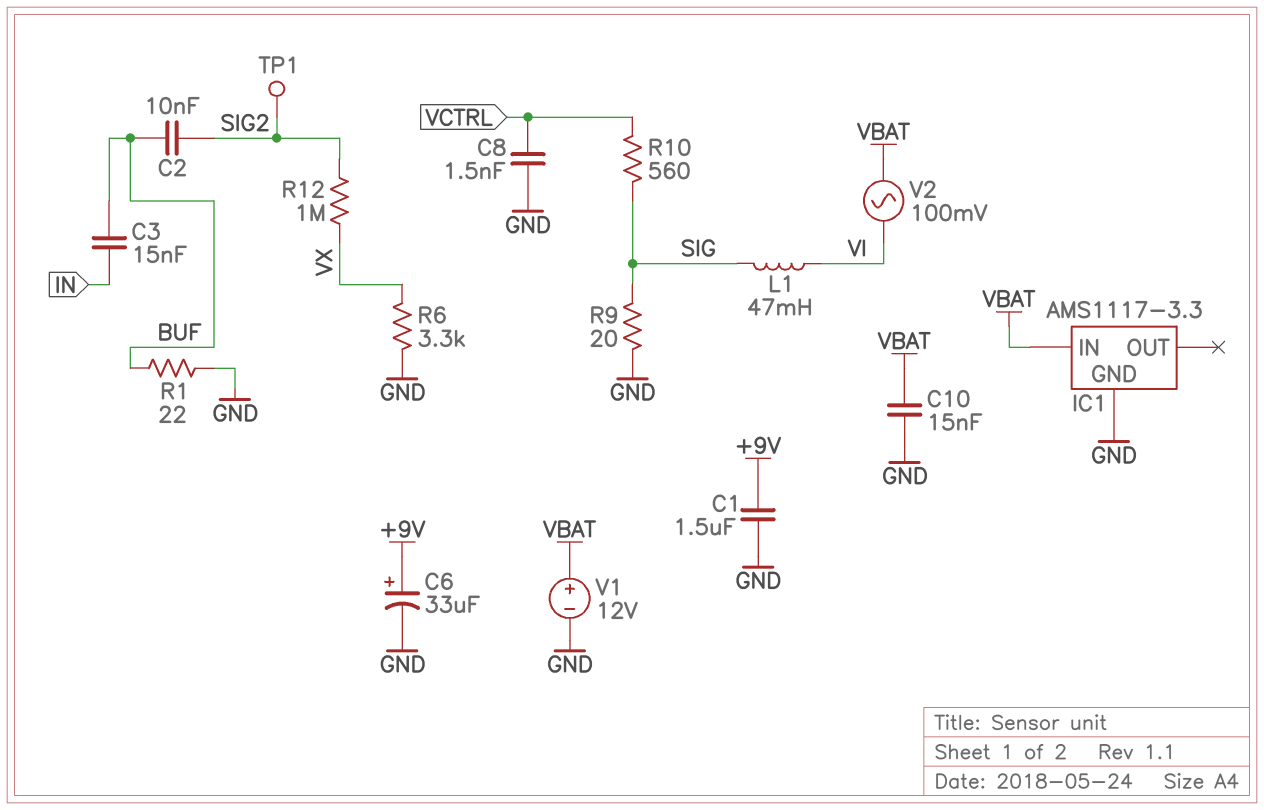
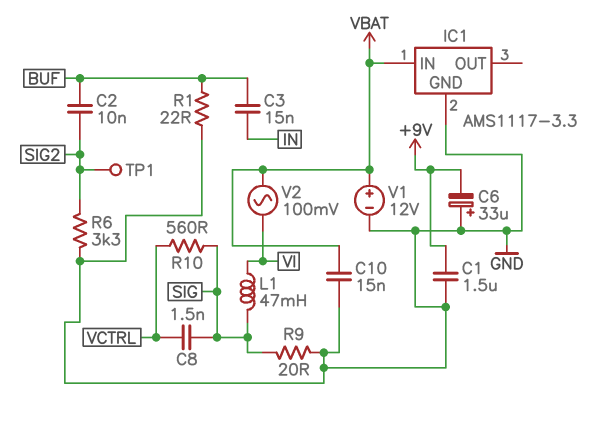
C6: 33uF (plus +9V, minus GND) -> 33uF (plus GND, minus +9V)
C8: 1.5nF (GND, VCTRL) -> 1.5nF (SIG, VCTRL)
R6: 3.3k (GND, VX) -> 3.3k (GND, SIG2)
R12: 1M (SIG2, VX) -> none

